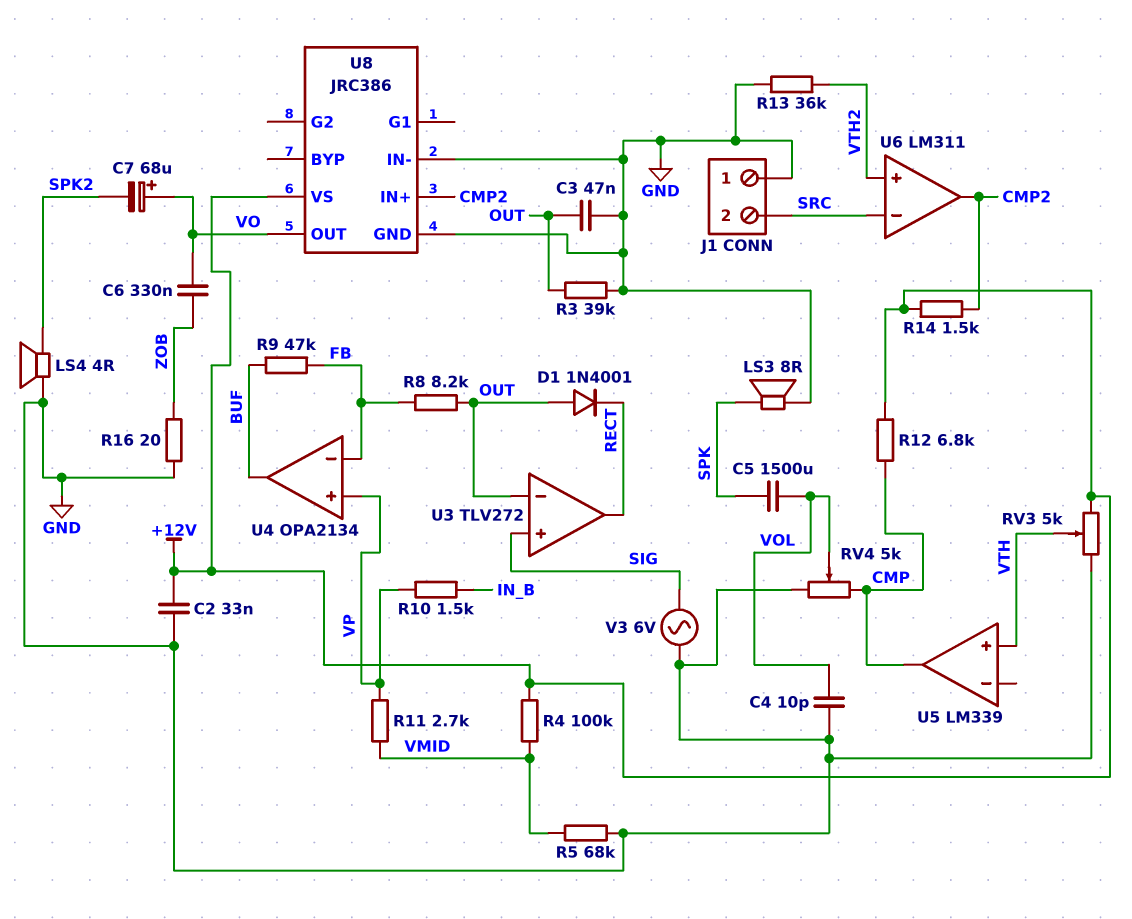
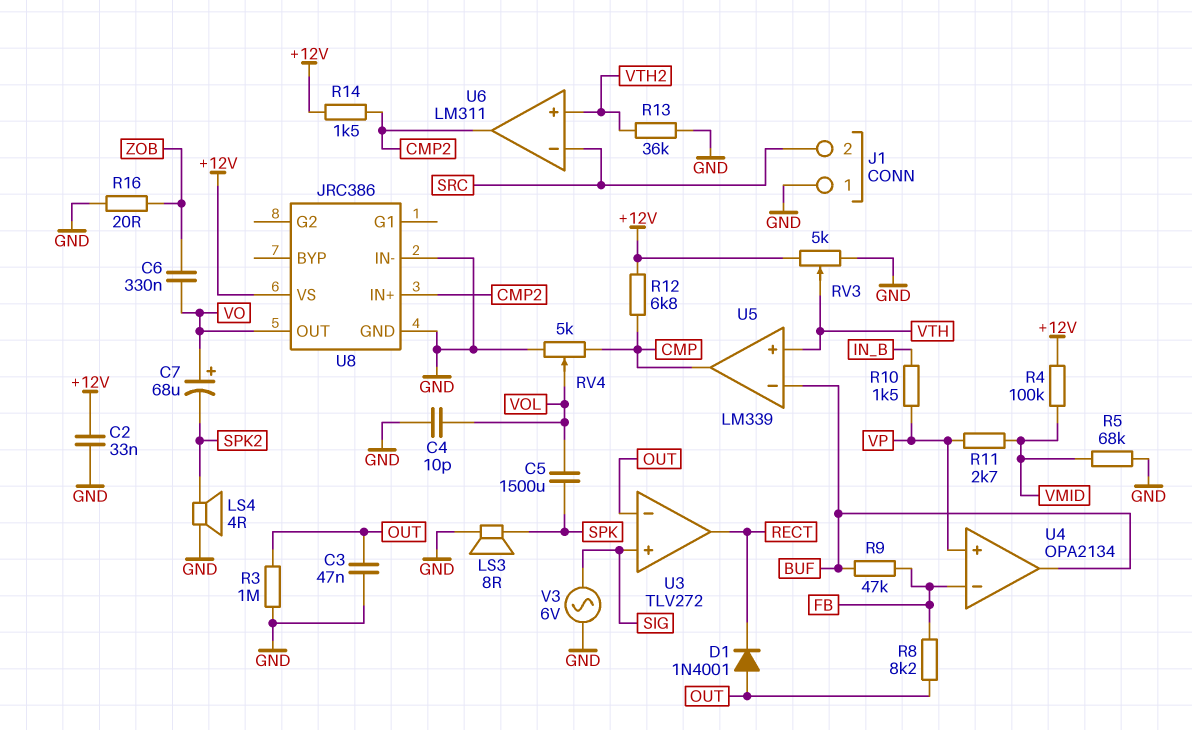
R3: 39k (GND, OUT) -> 1M (GND, OUT)
U5 pin in-: none -> BUF

